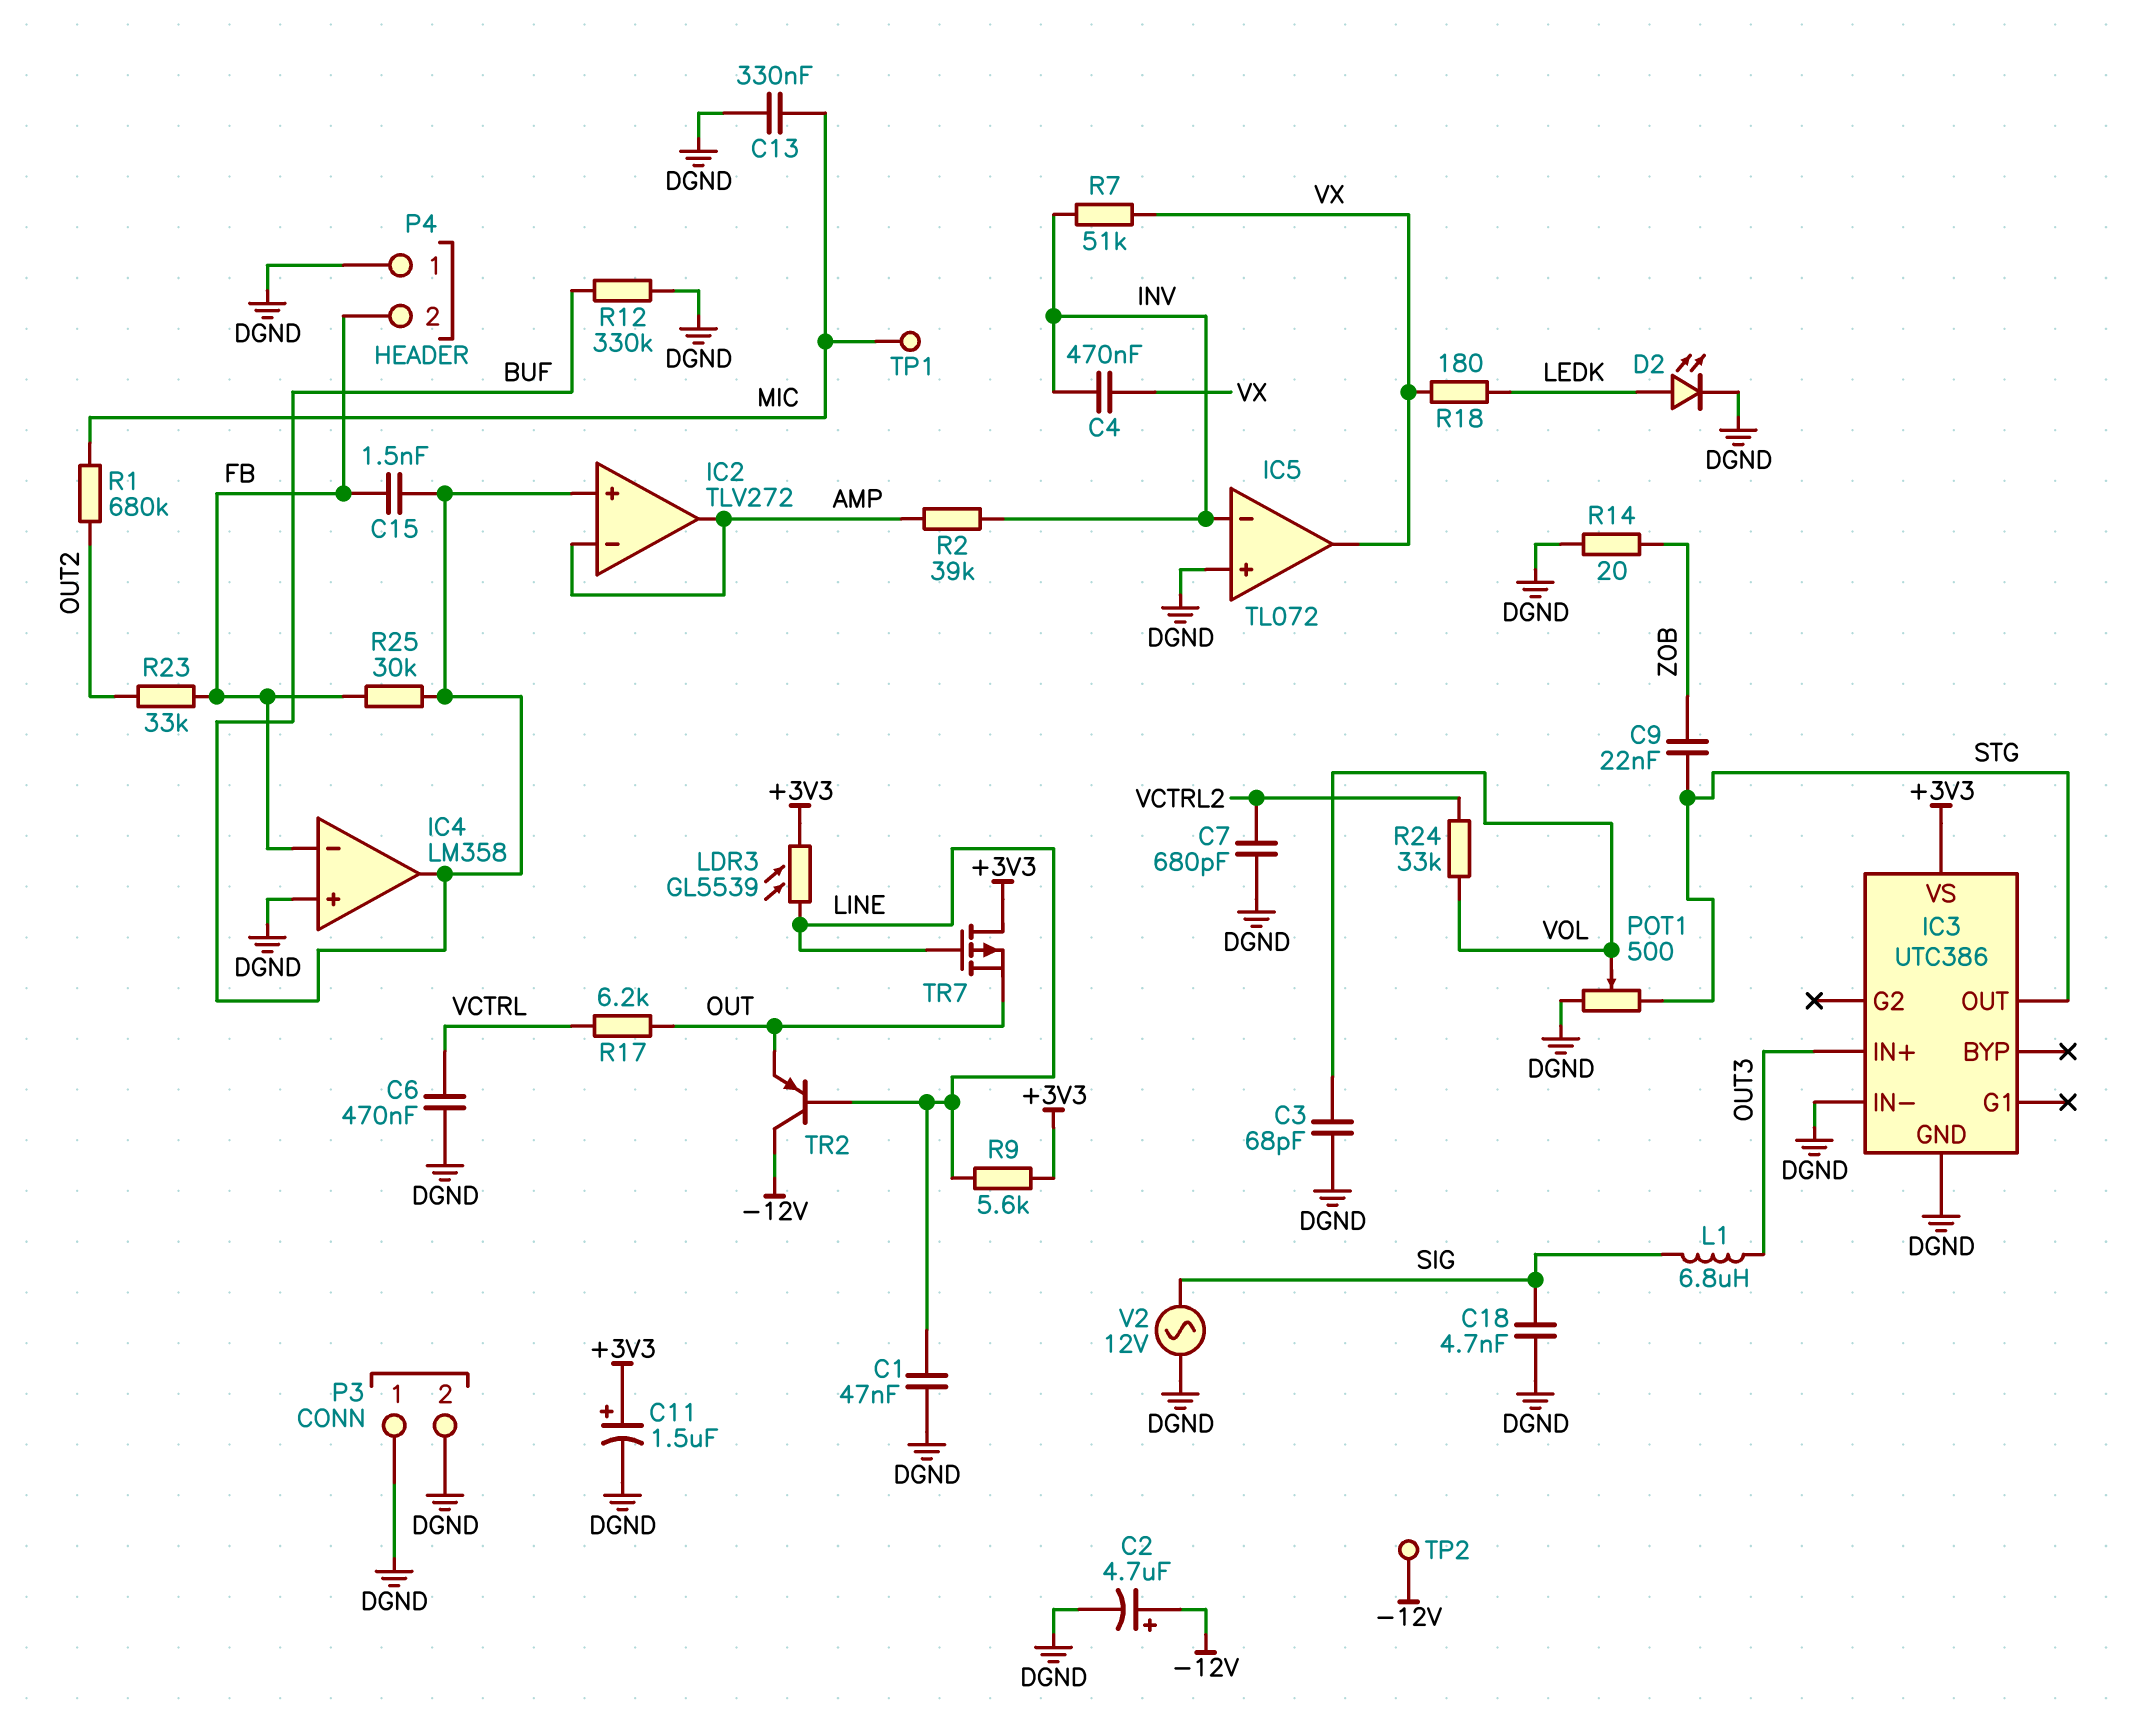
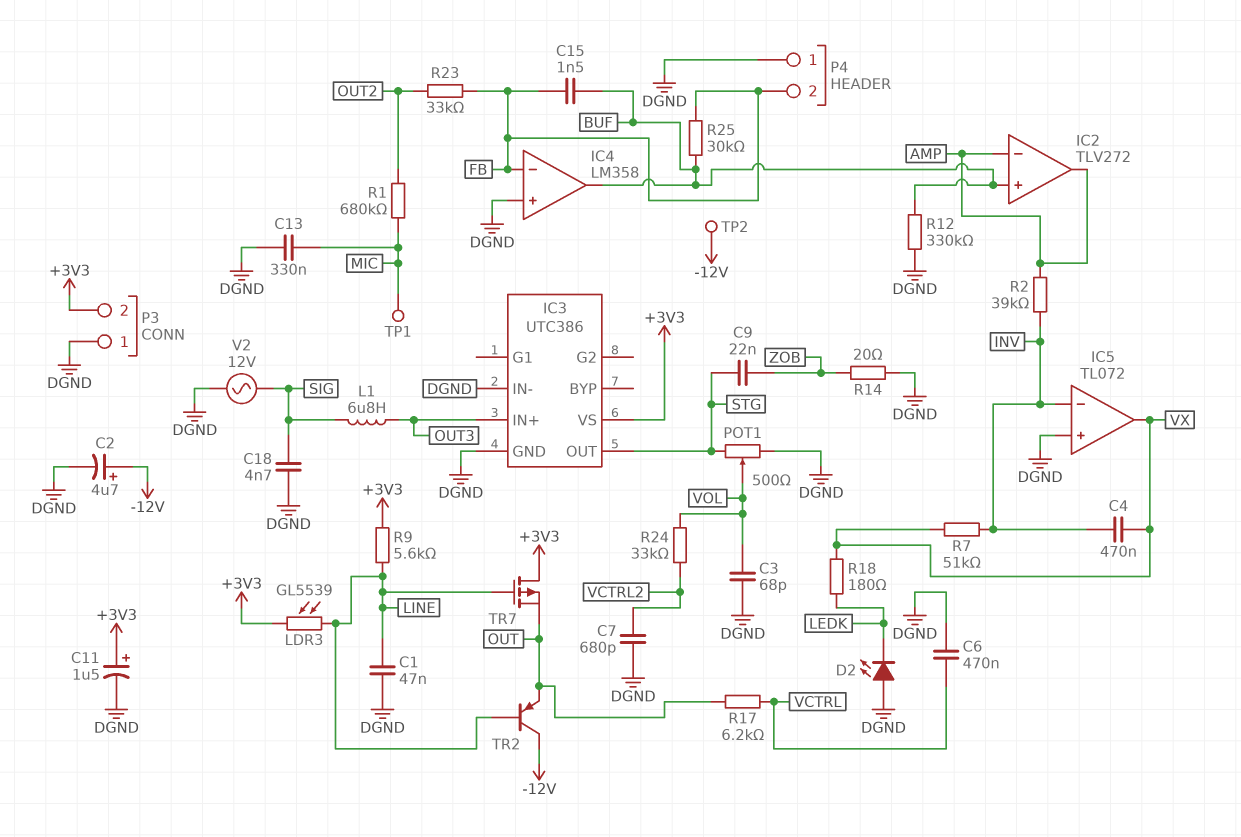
D2: LED (A LEDK, K DGND) -> LED (A DGND, K LEDK)
P3 pin 2: DGND -> +3V3

